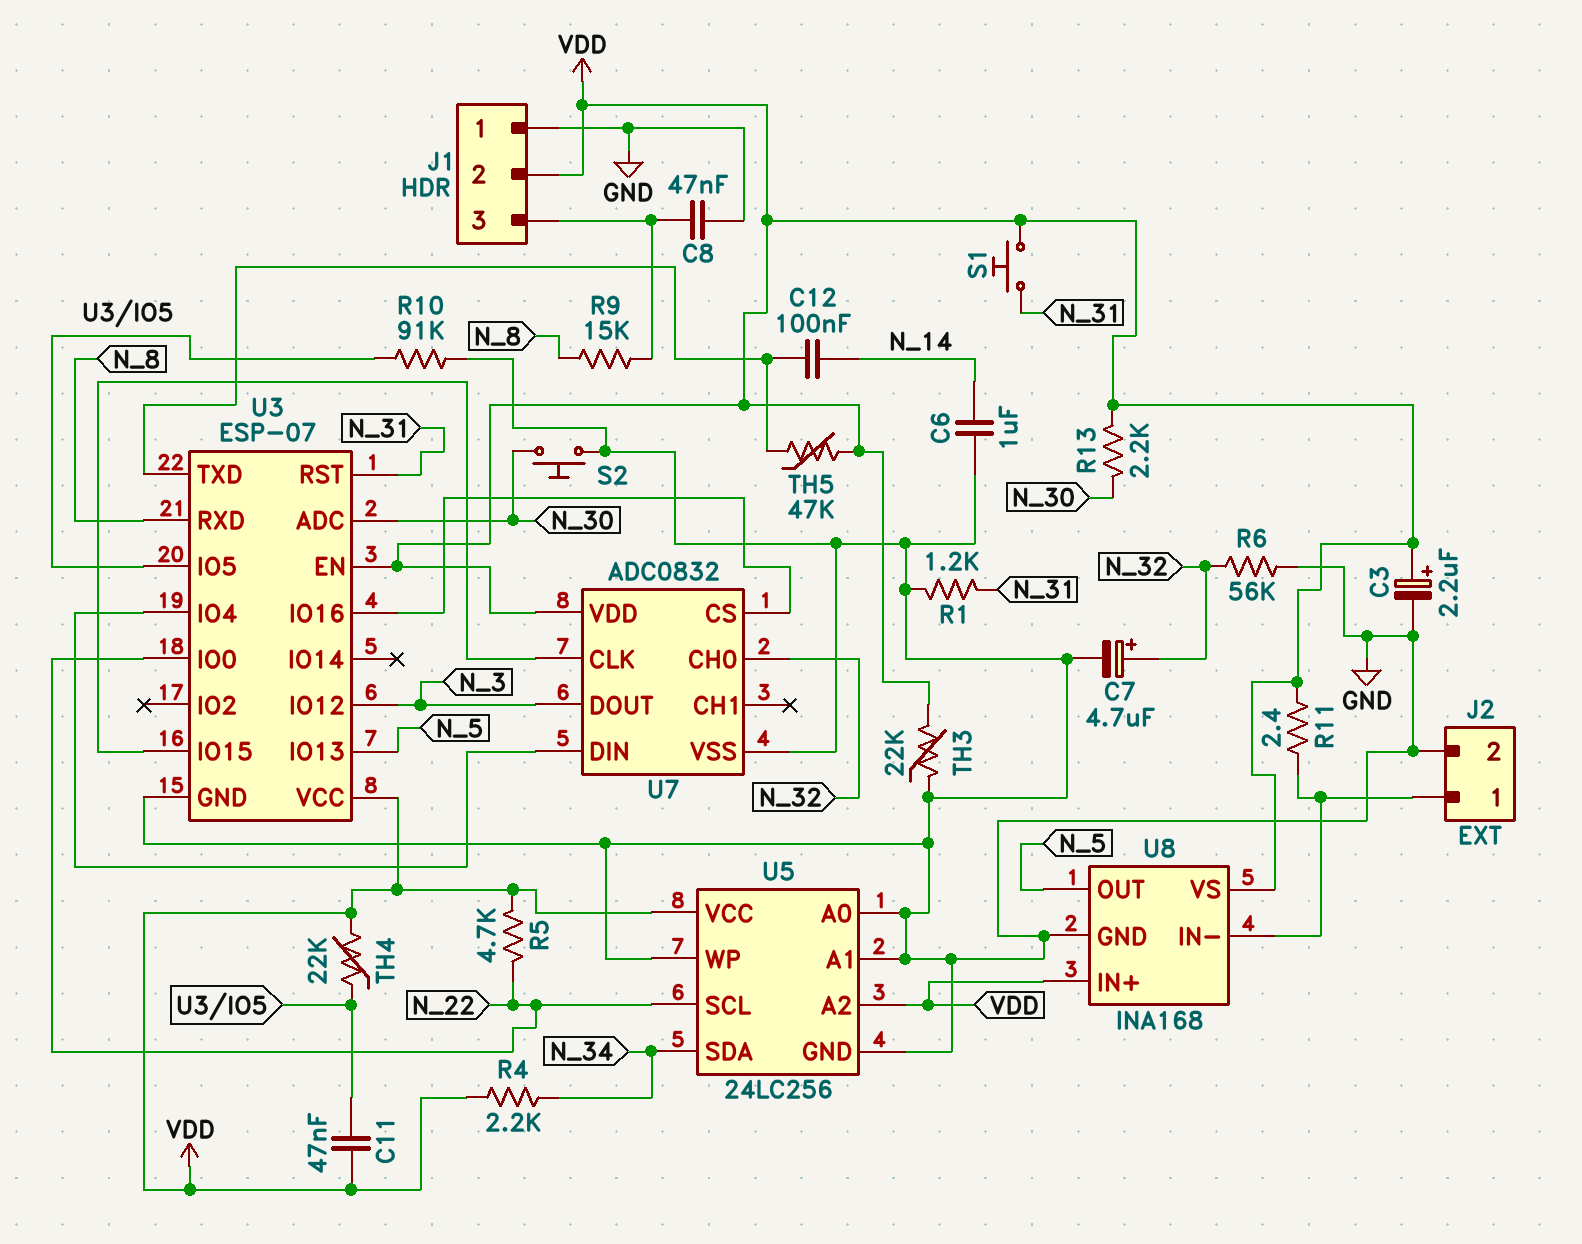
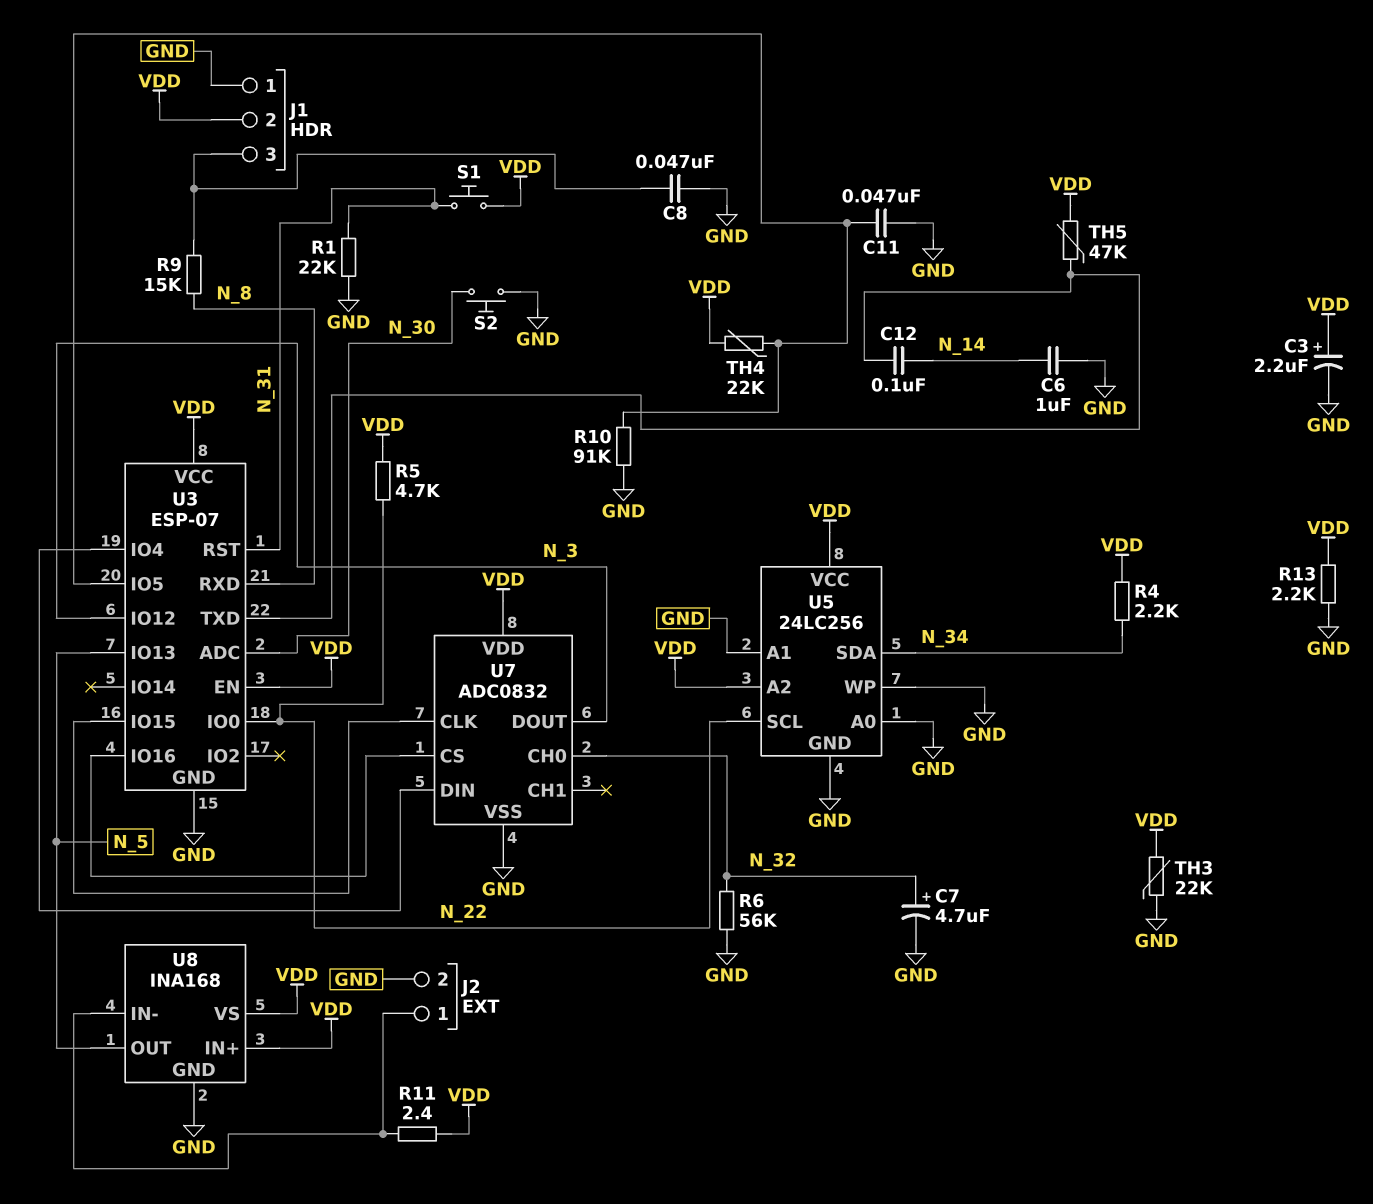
C11: 47nF (U3/IO5, VDD) -> 47nF (GND, U3/IO5)
R1: 1.2k (GND, N_31) -> 22k (GND, N_31)
R13: 2.2k (N_30, VDD) -> 2.2k (GND, VDD)

